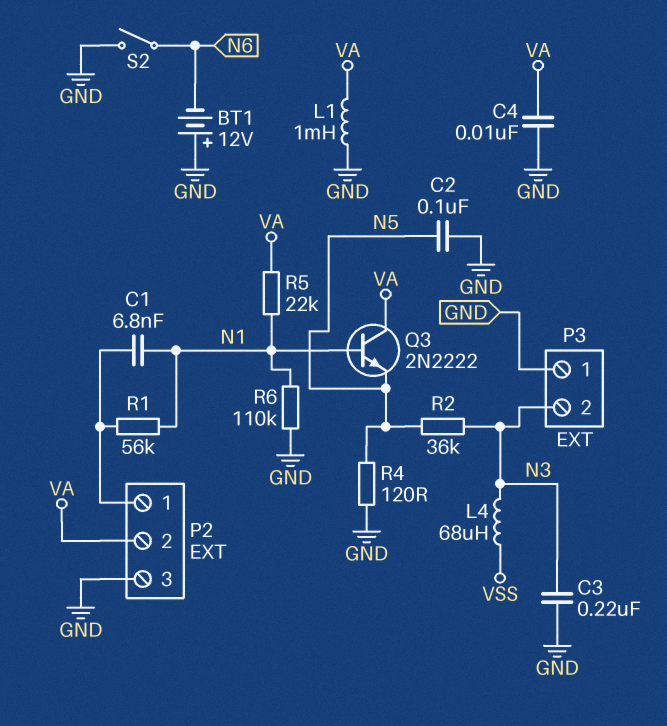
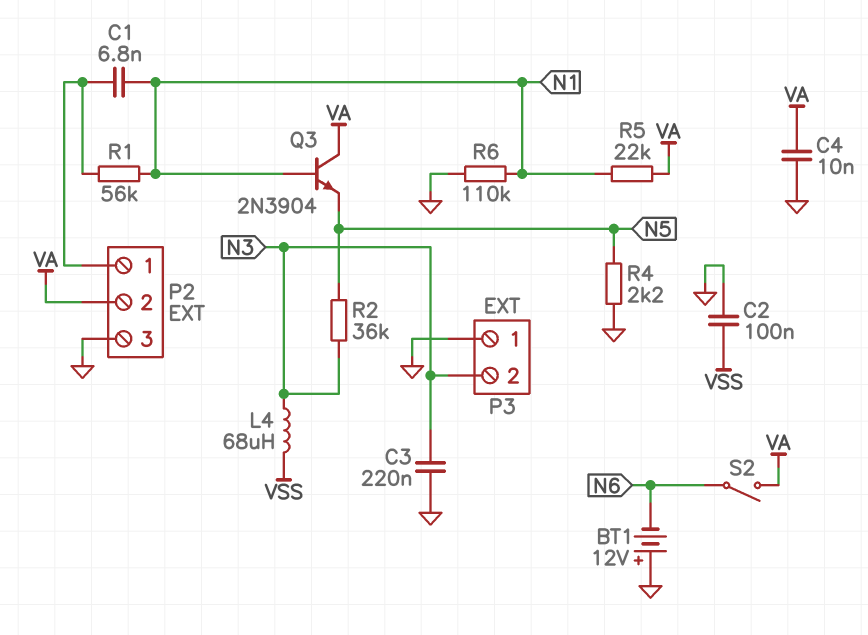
C2: 100nF (GND, N5) -> 100nF (GND, VSS)
L1: 1mH (GND, VA) -> none
Q3: NPN 2N2222 (B N1, C VA, E N5) -> NPN 2N3904 (B N1, C VA, E N5)
R4: 120 (GND, N5) -> 2.2k (GND, N5)
S2: switch (GND, N6) -> switch (N6, VA)

